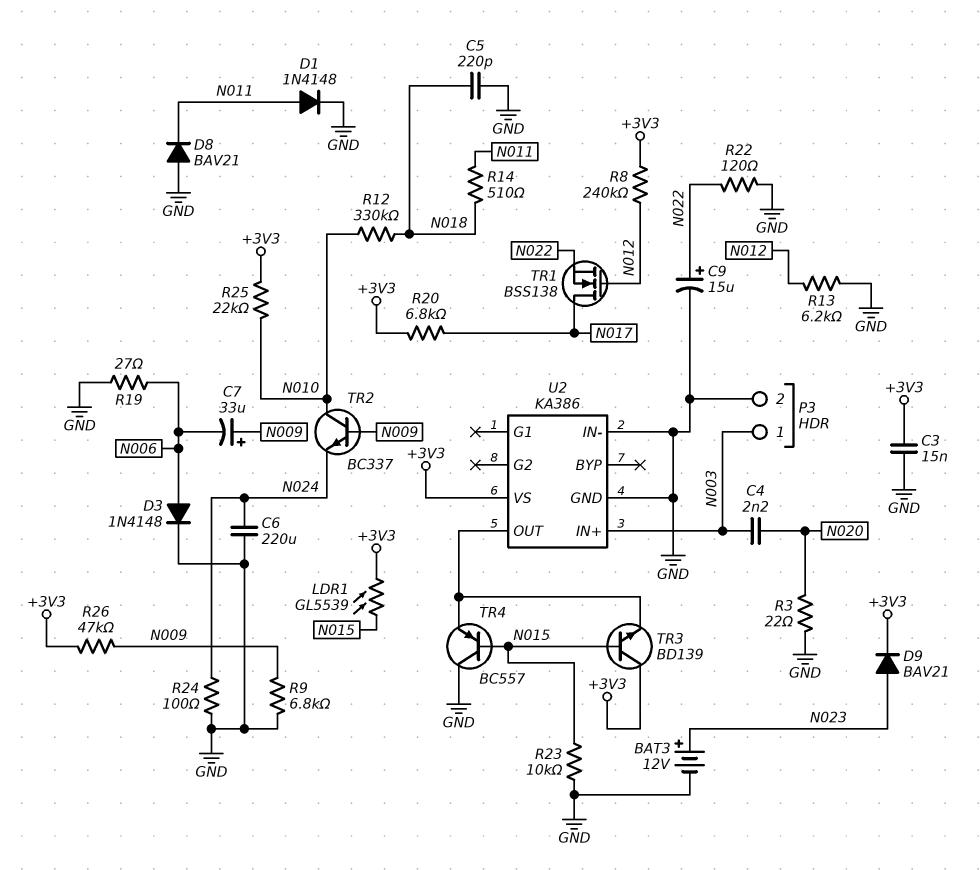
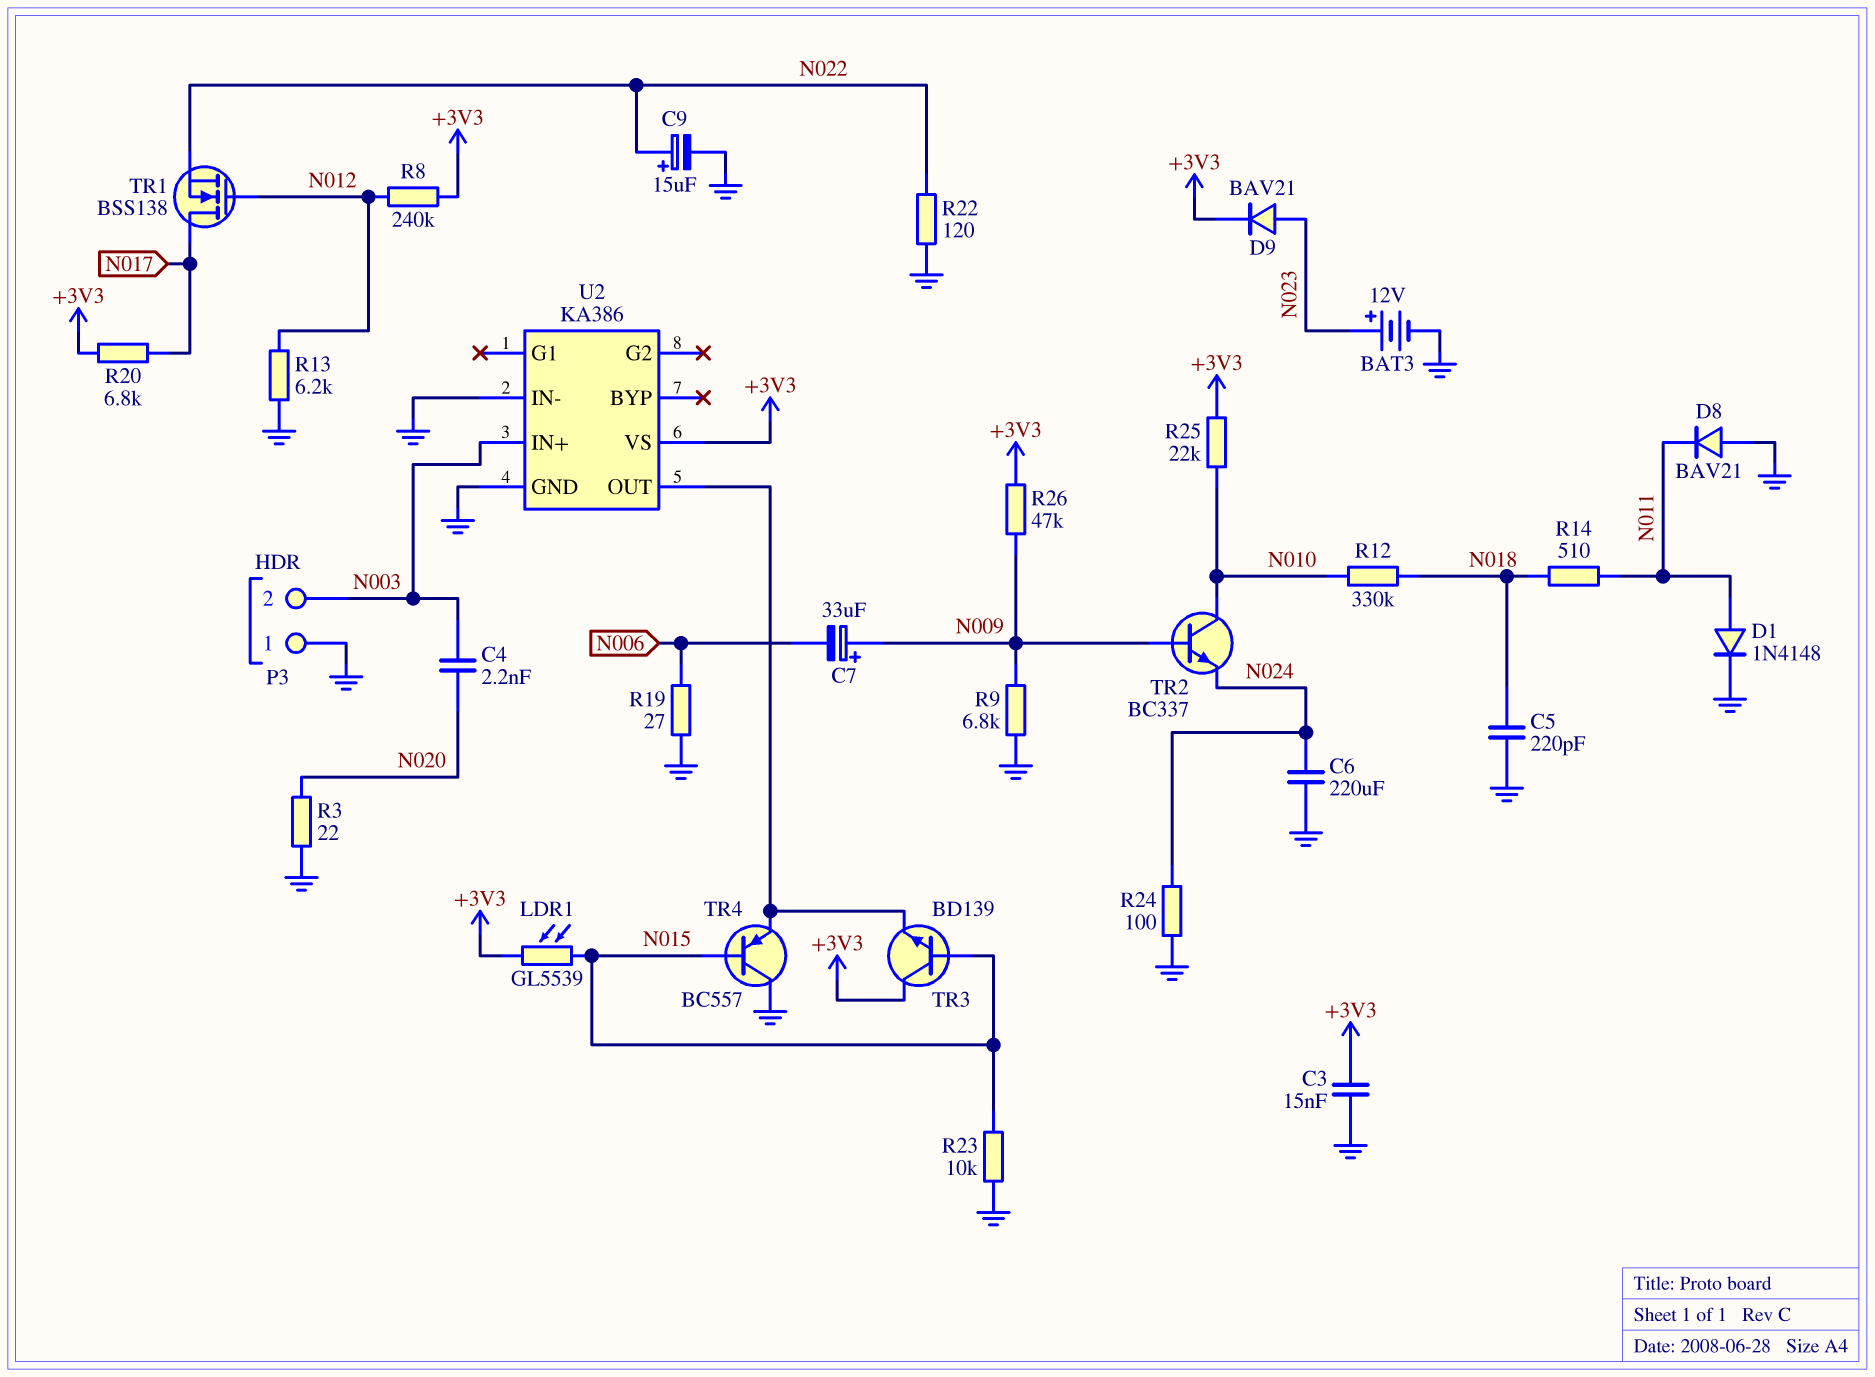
D3: diode 1N4148 (A N006, K GND) -> none
P3 pin 1: N003 -> GND
P3 pin 2: GND -> N003

